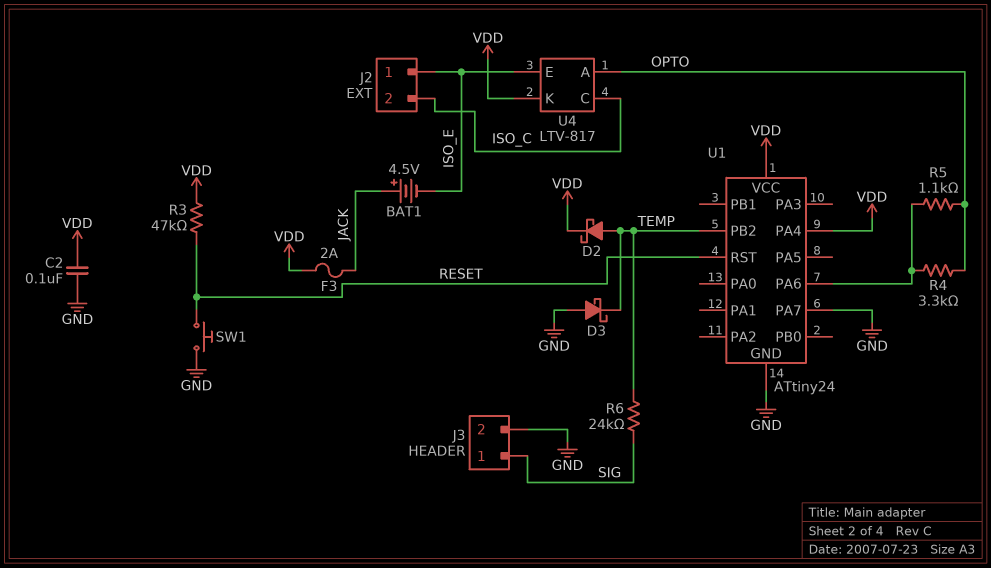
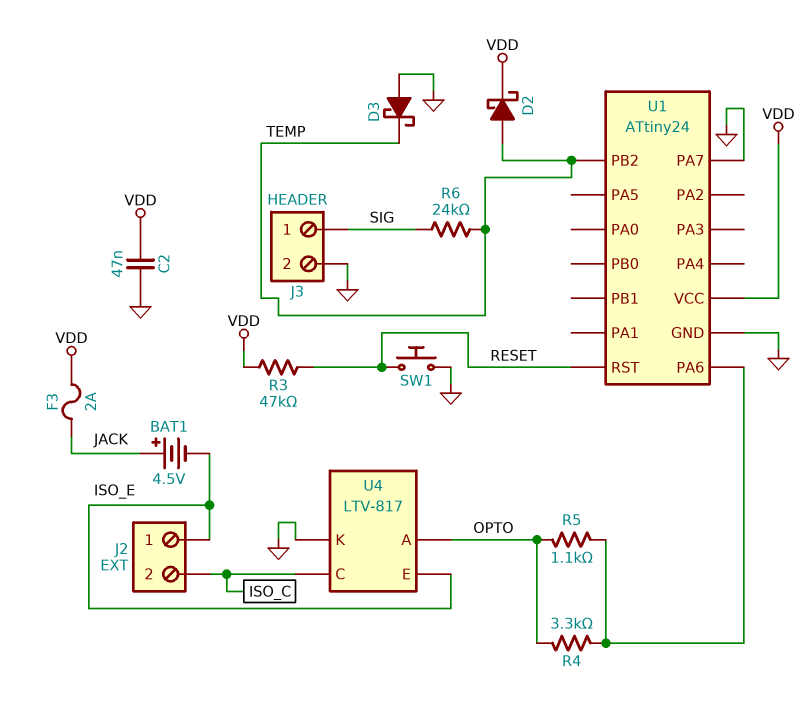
C2: 100nF (GND, VDD) -> 47nF (GND, VDD)
U1 pin PA4: VDD -> none
U4 pin K: VDD -> GND

